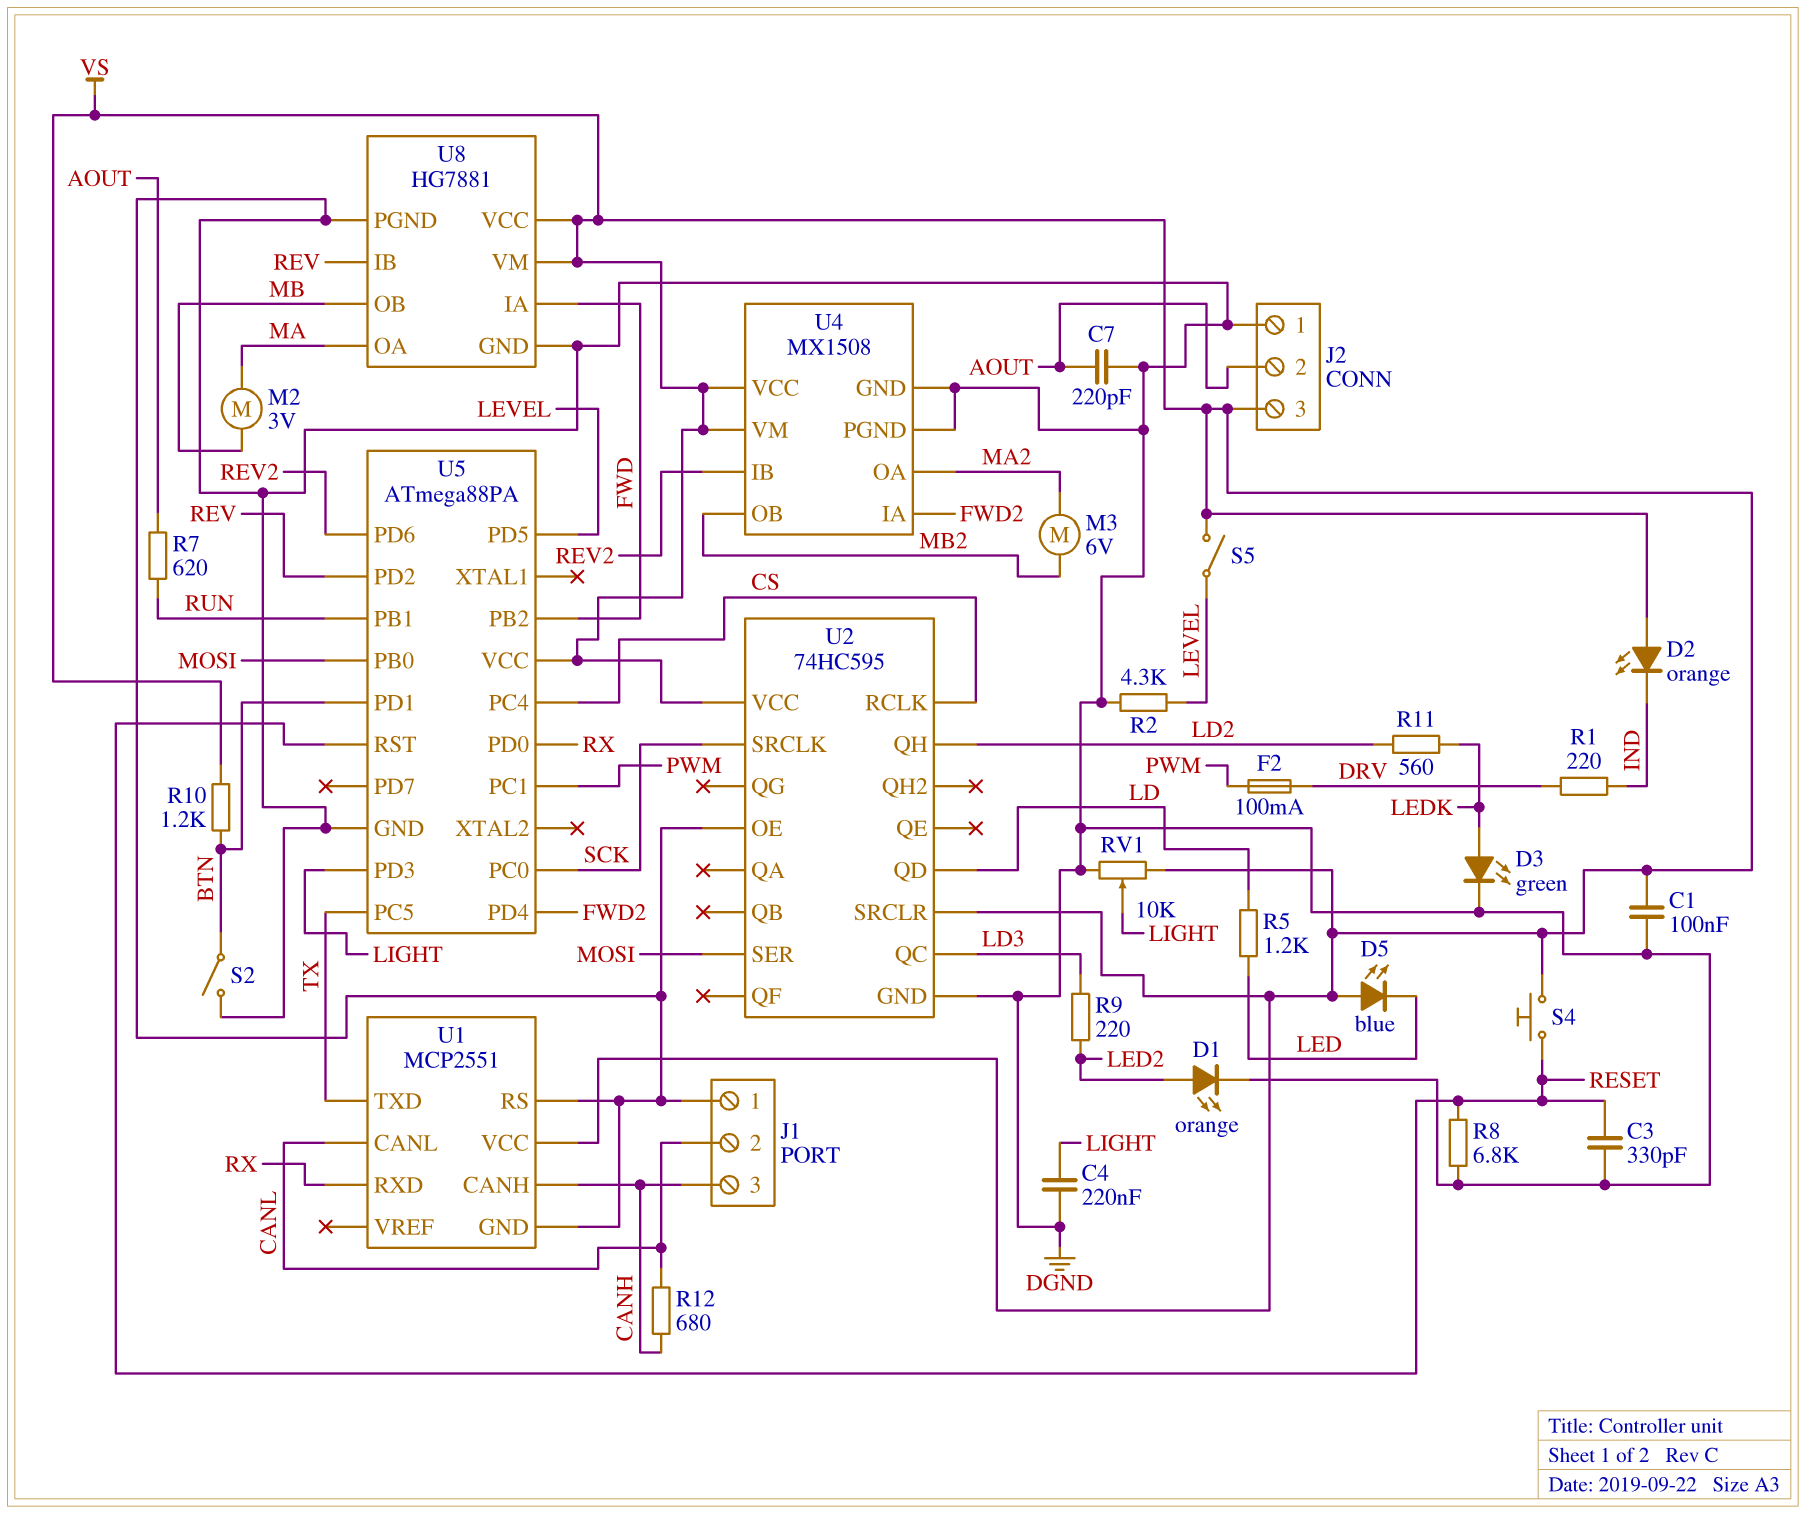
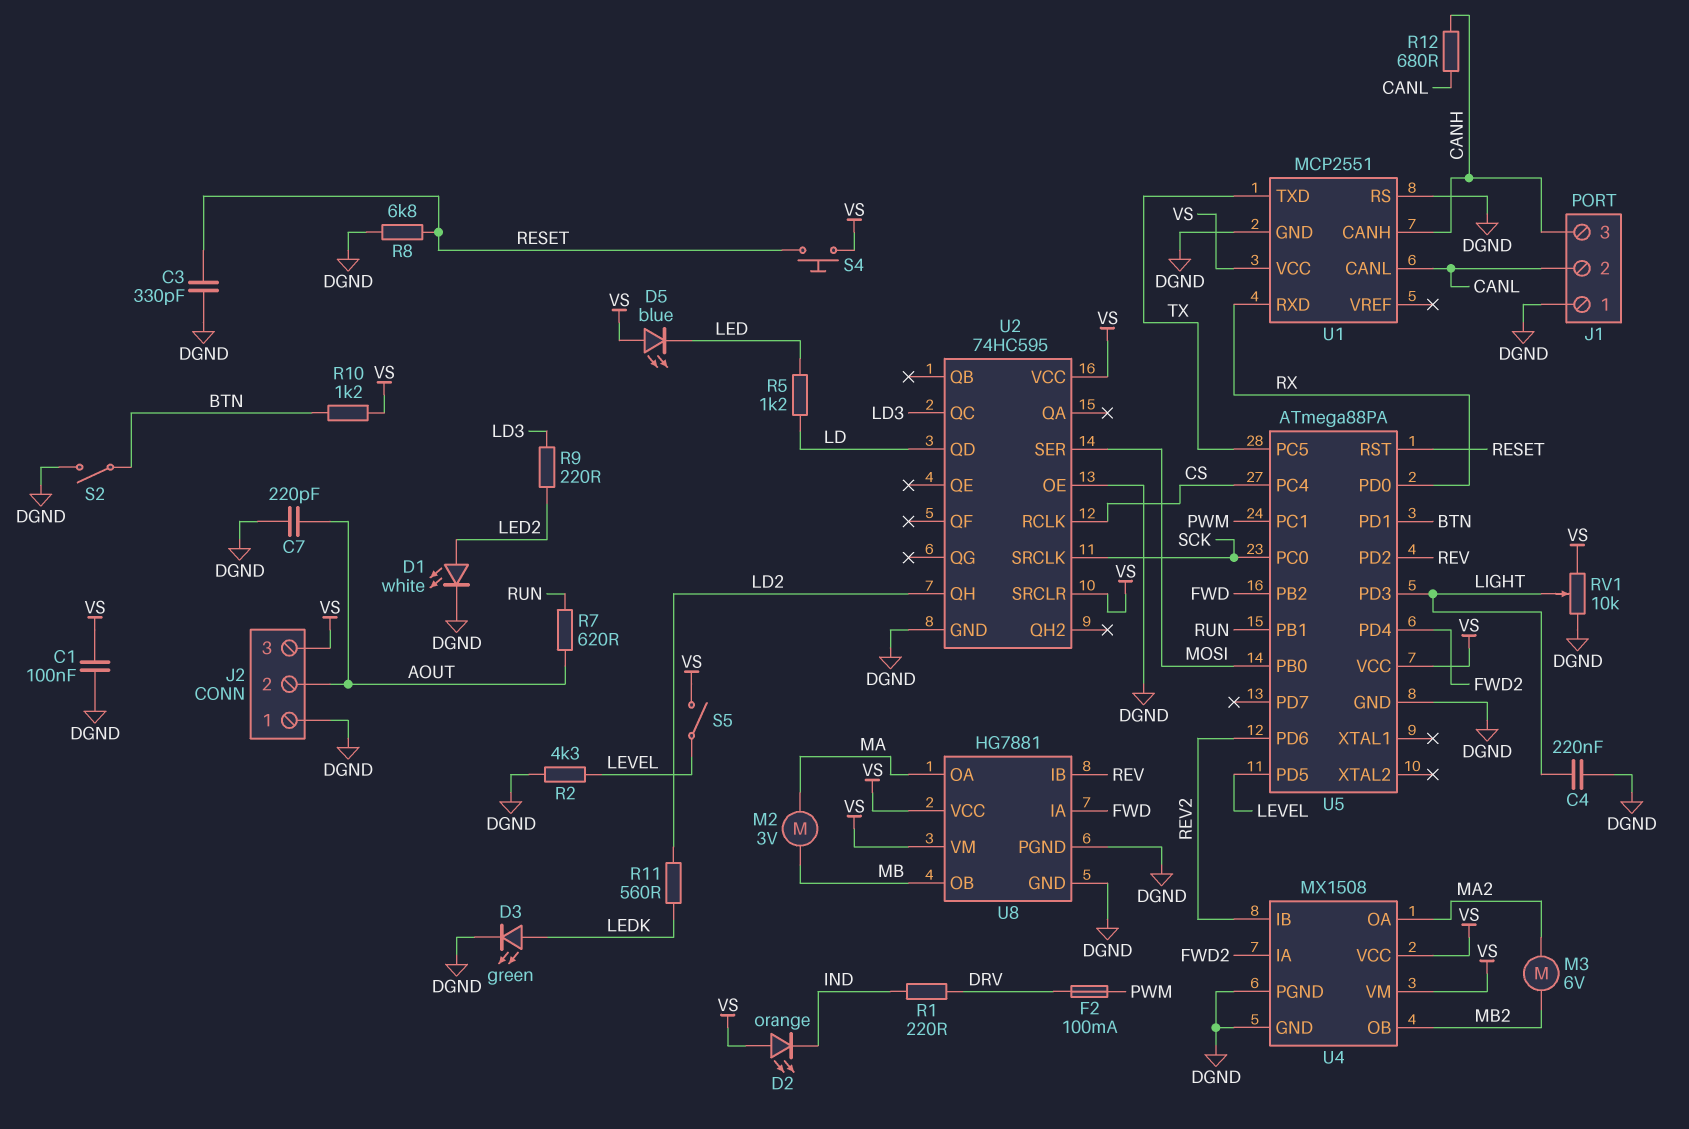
D1: LED orange (A LED2, K DGND) -> LED white (A LED2, K DGND)

